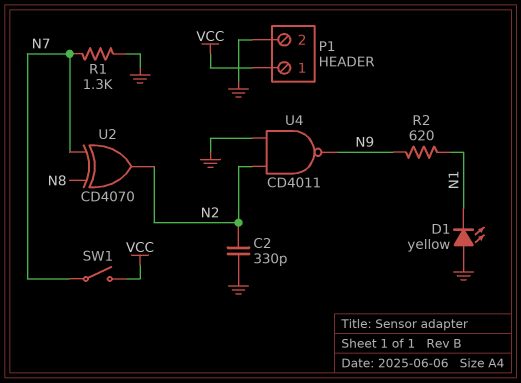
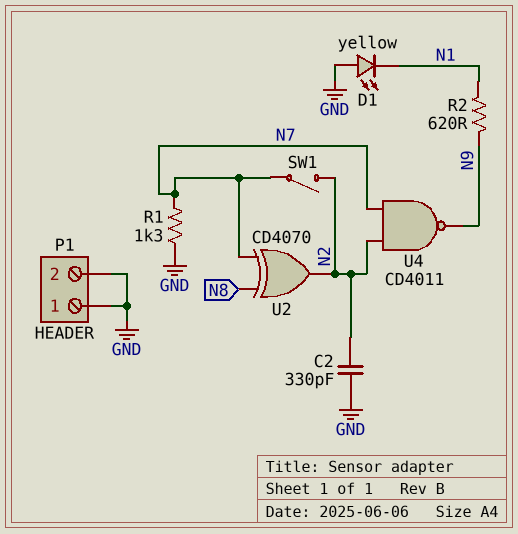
P1 pin 1: VCC -> GND
SW1: switch (N7, VCC) -> switch (N2, N7)
U4: NAND CD4011 (in GND, in N2, out N9) -> NAND CD4011 (in N2, in N7, out N9)

